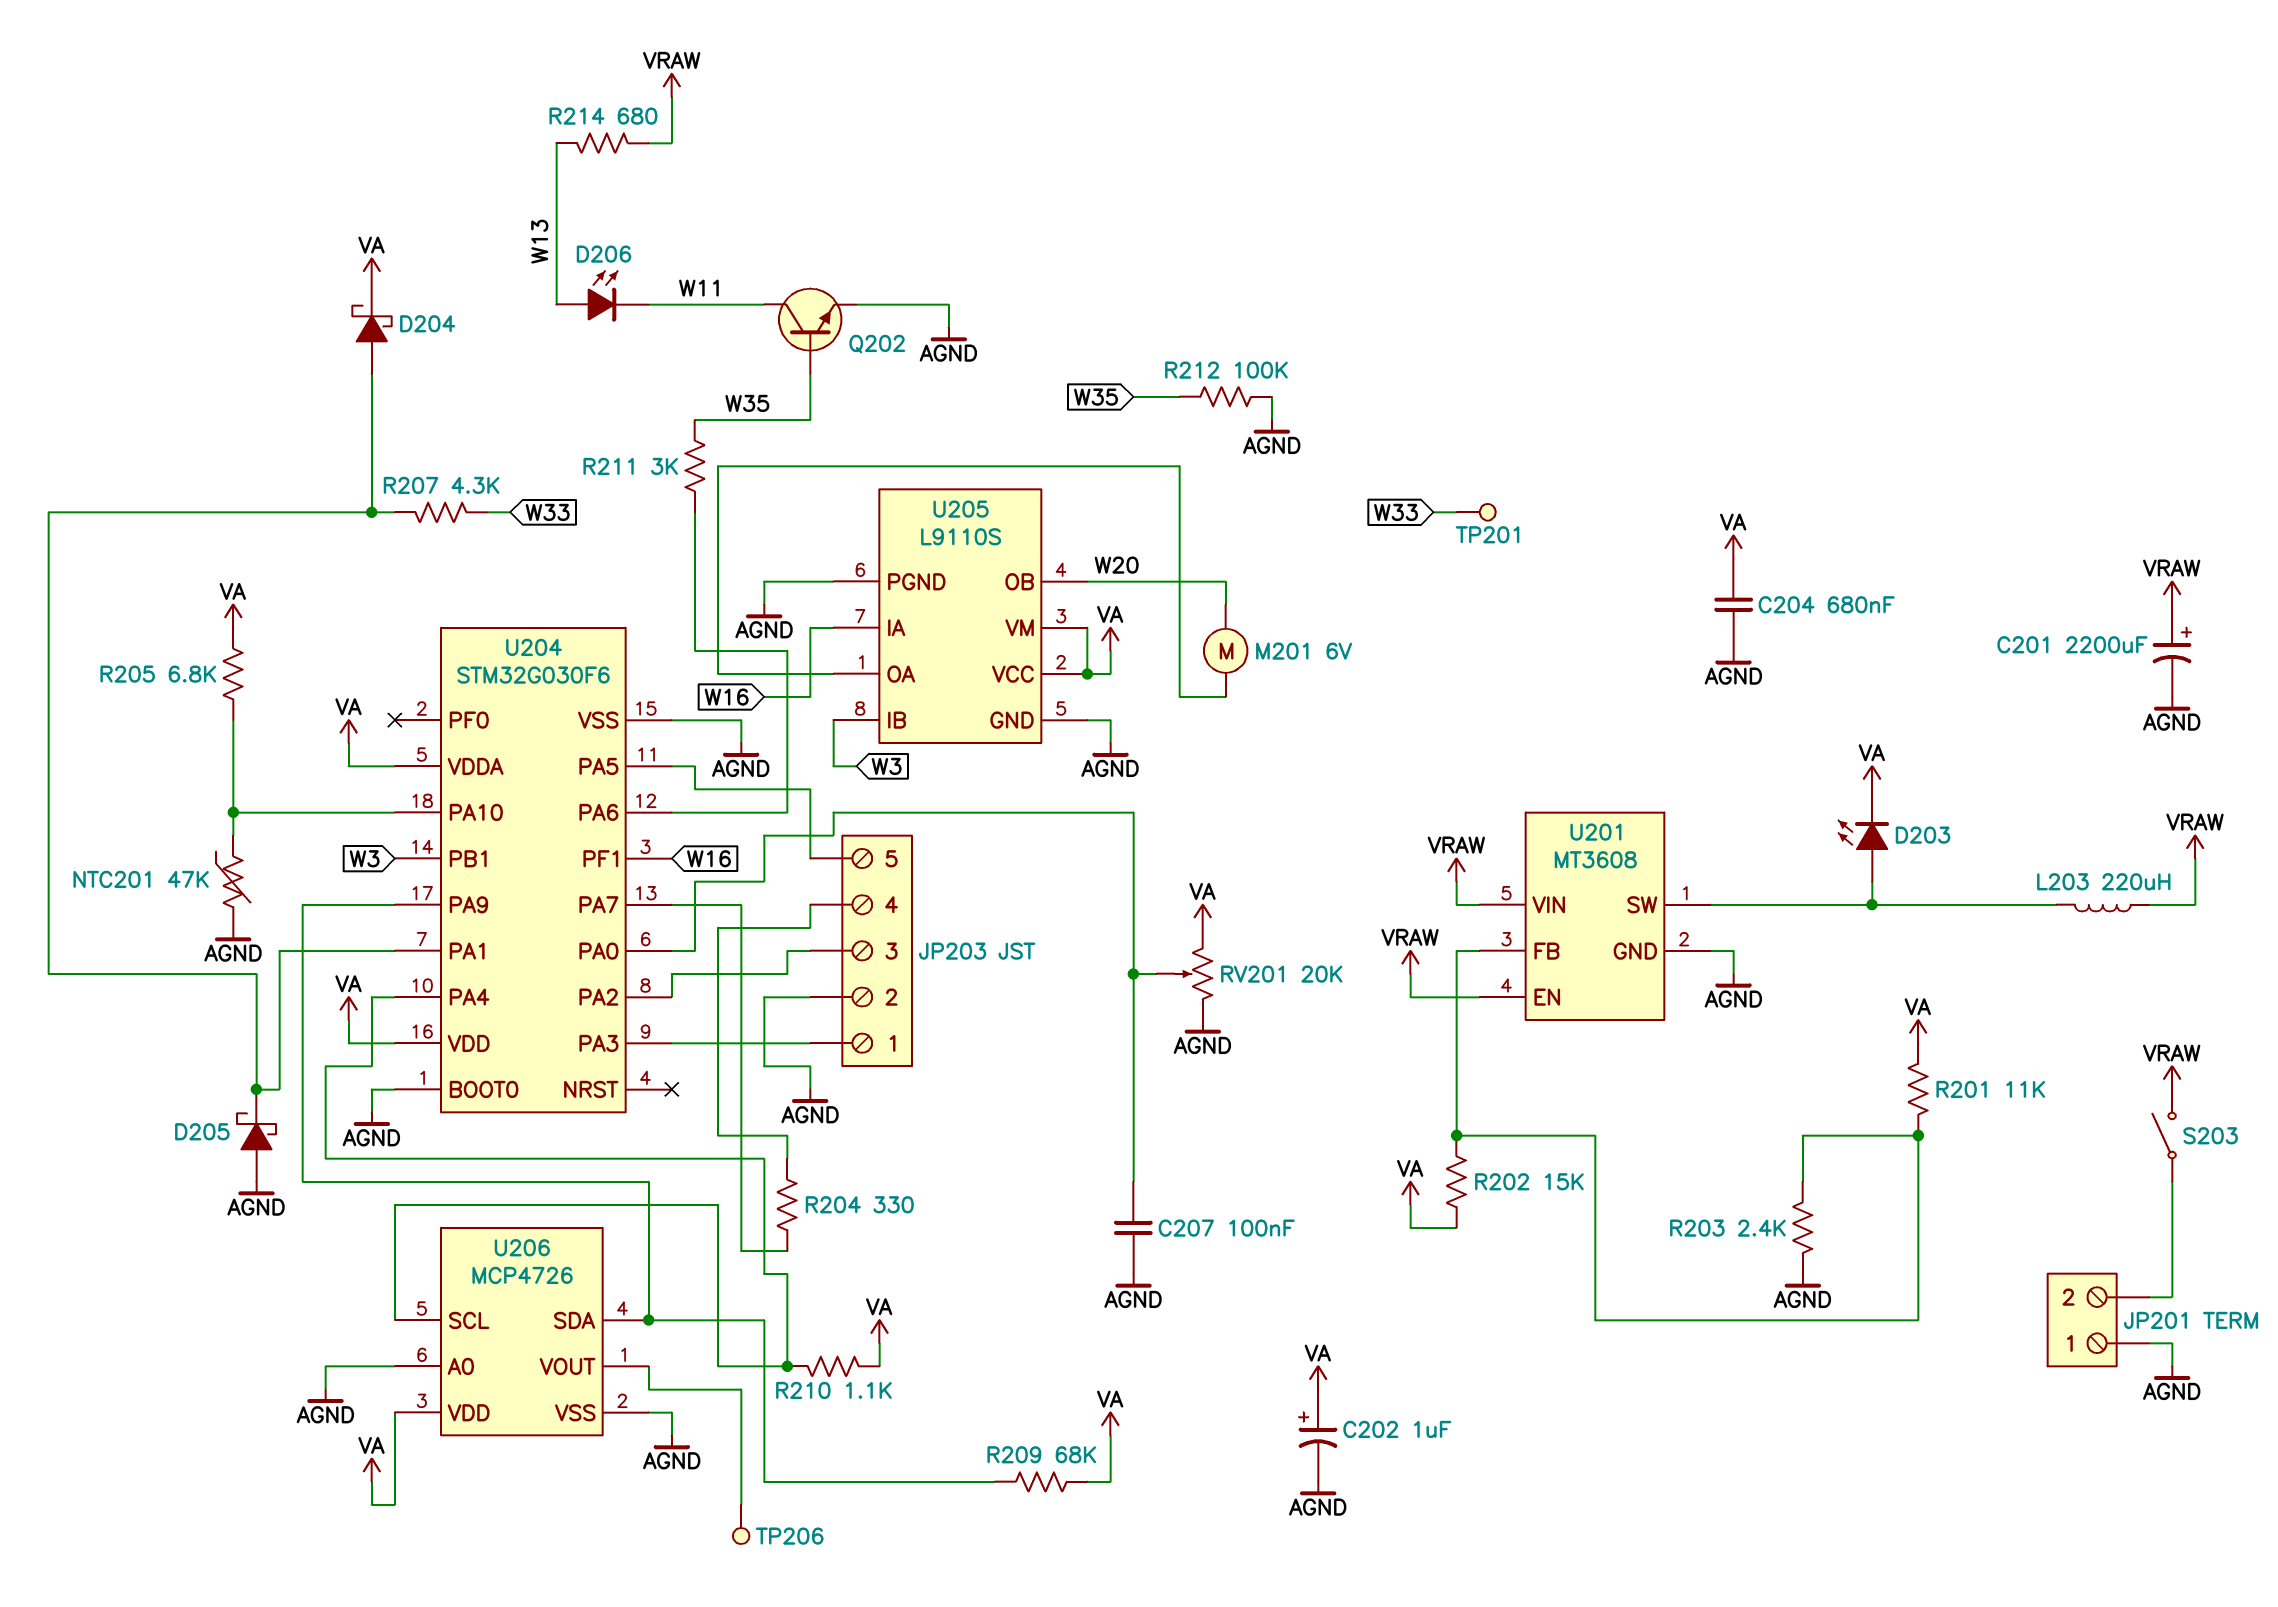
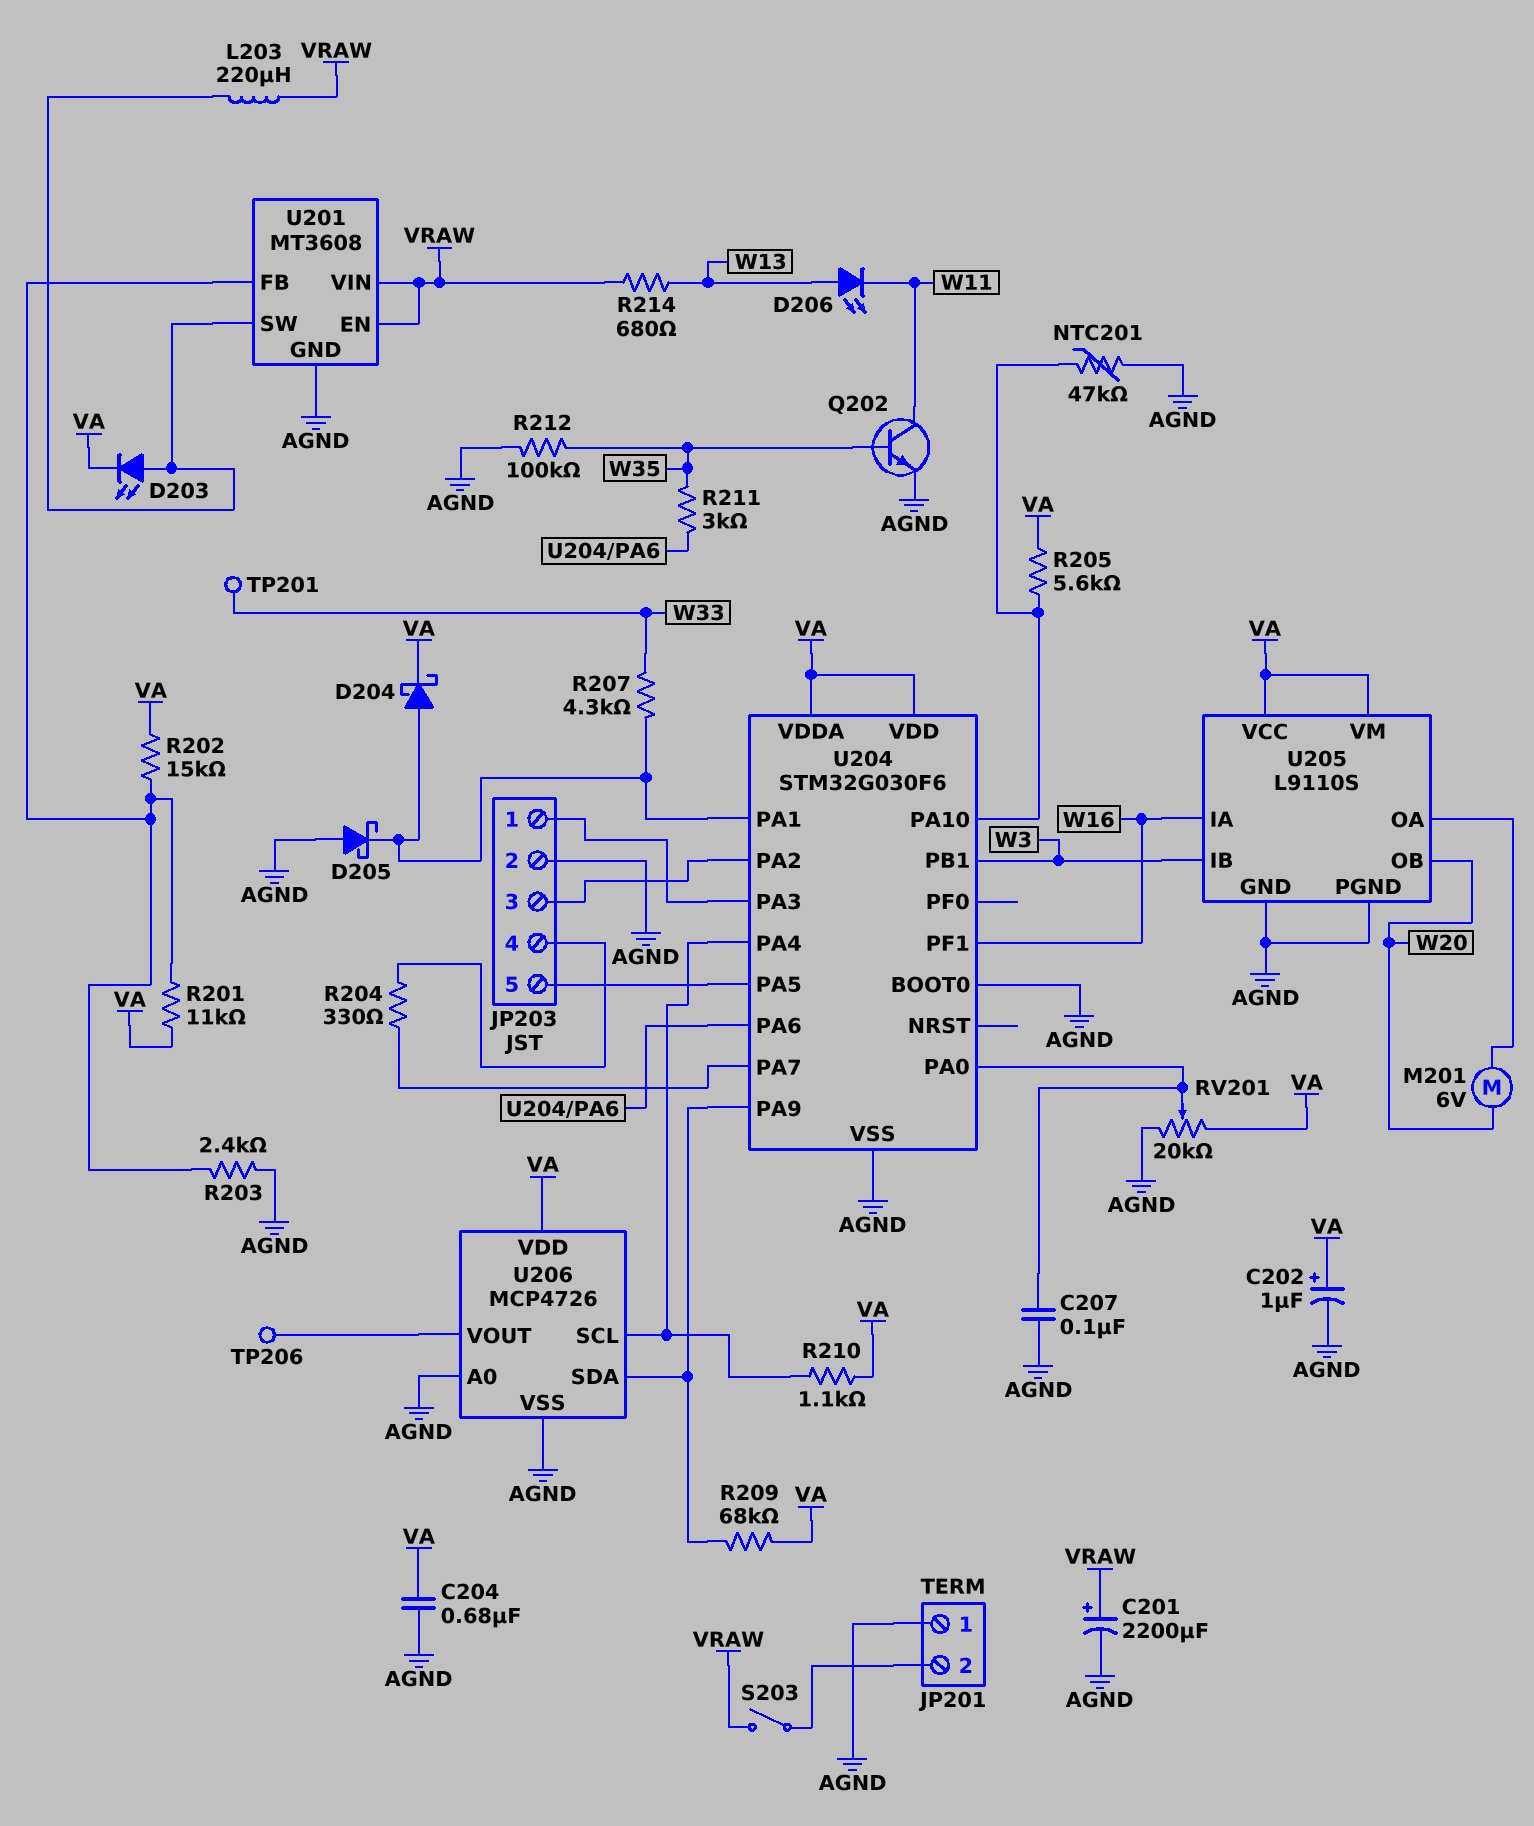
R205: 6.8k (U204/PA10, VA) -> 5.6k (U204/PA10, VA)

